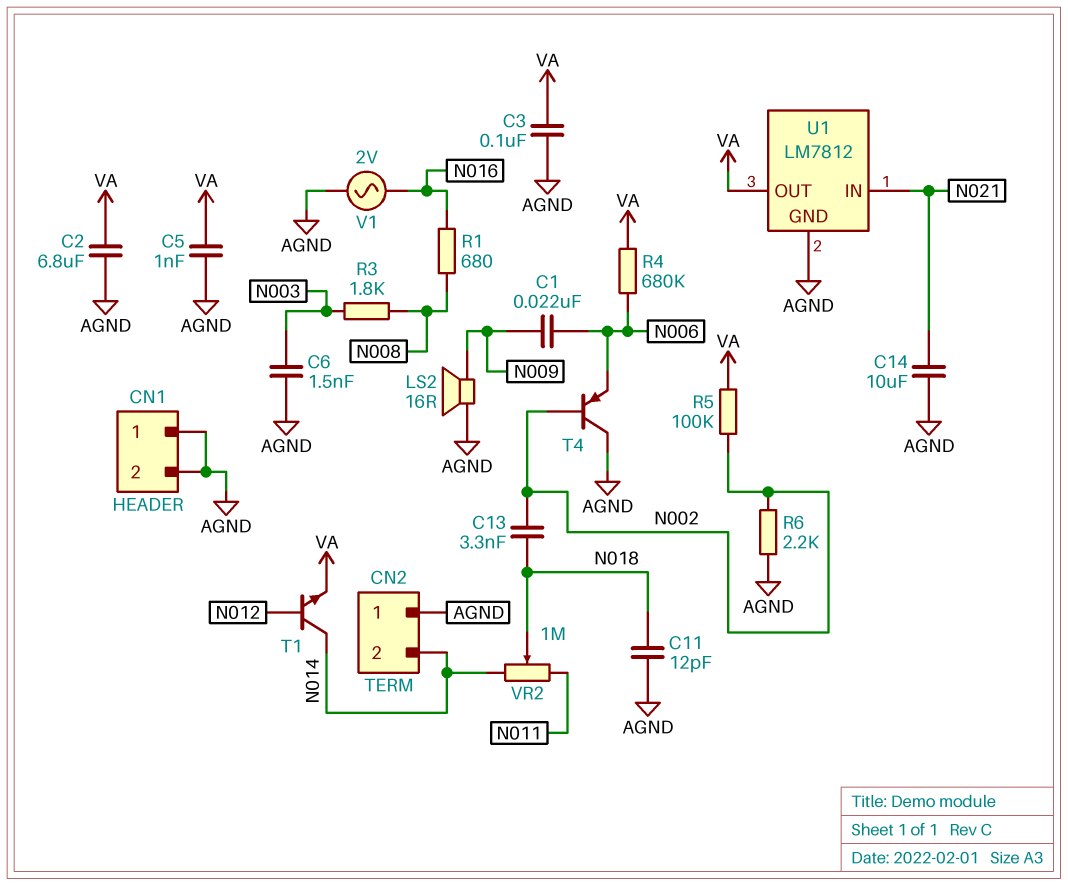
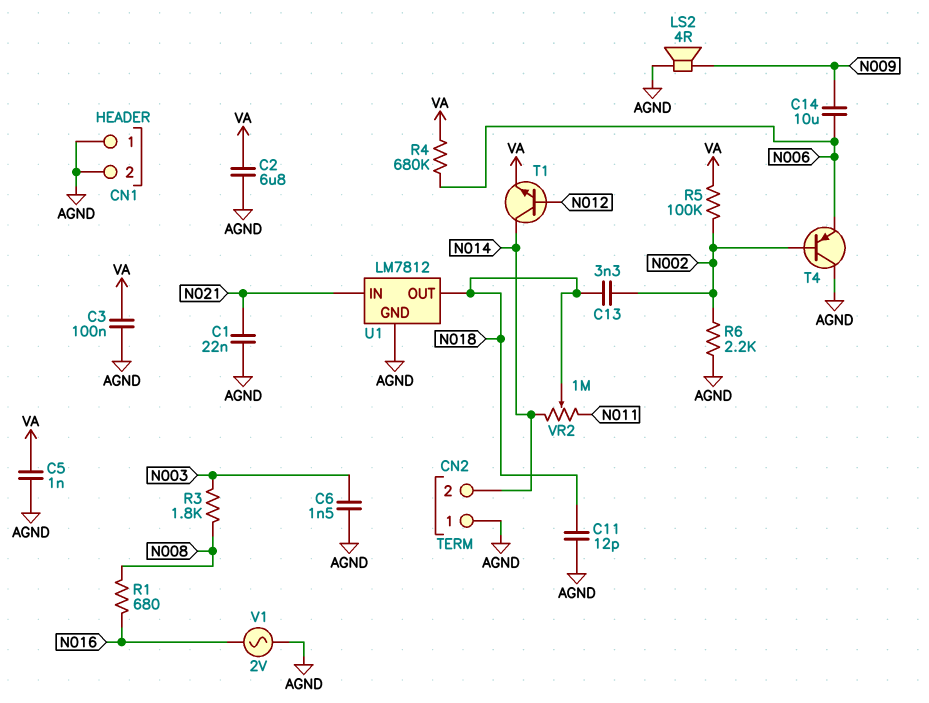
C1: 22nF (N006, N009) -> 22nF (AGND, N021)
C14: 10uF (AGND, N021) -> 10uF (N006, N009)
LS2: speaker 16R (AGND, N009) -> speaker 4R (AGND, N009)
U1 pin OUT: VA -> N018

